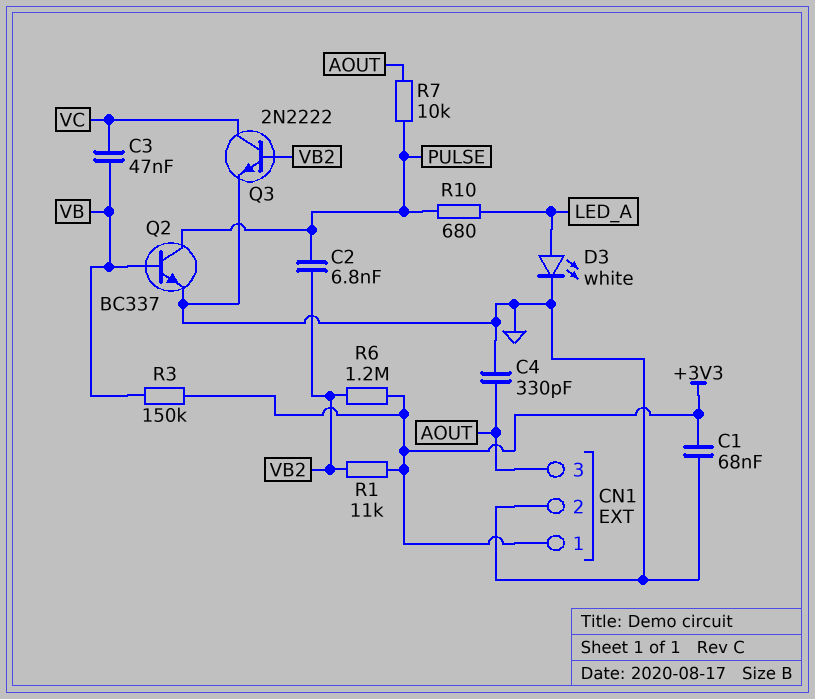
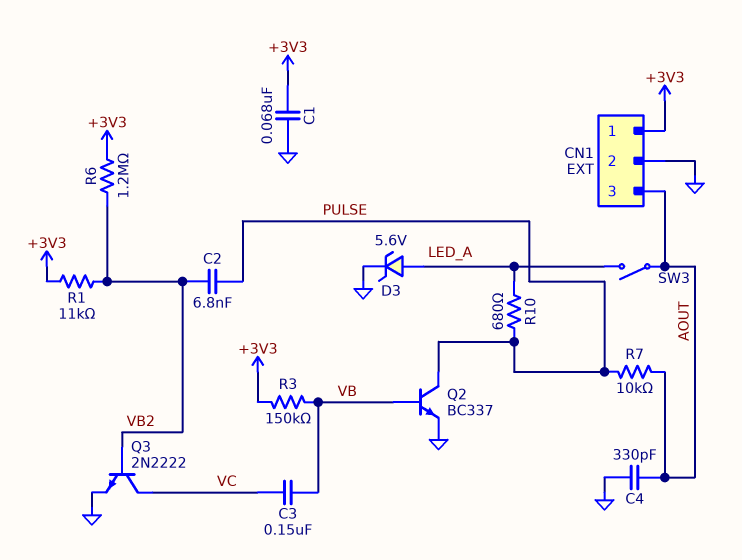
C3: 47nF (VB, VC) -> 150nF (VB, VC)
D3: LED white (A LED_A, K GND) -> zener 5.6V (A LED_A, K GND)
SW3: none -> switch (AOUT, LED_A)

